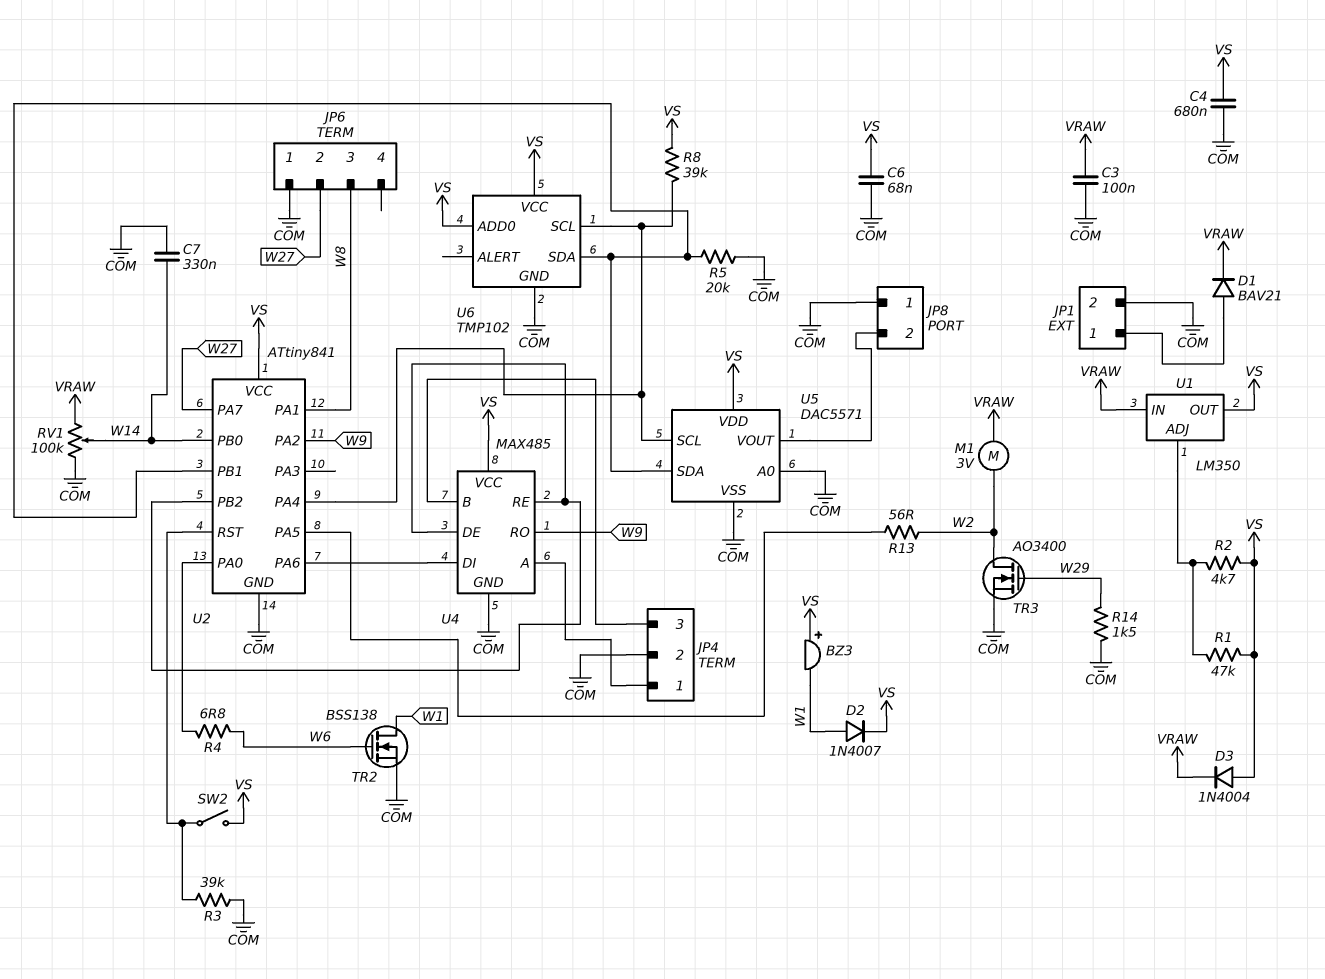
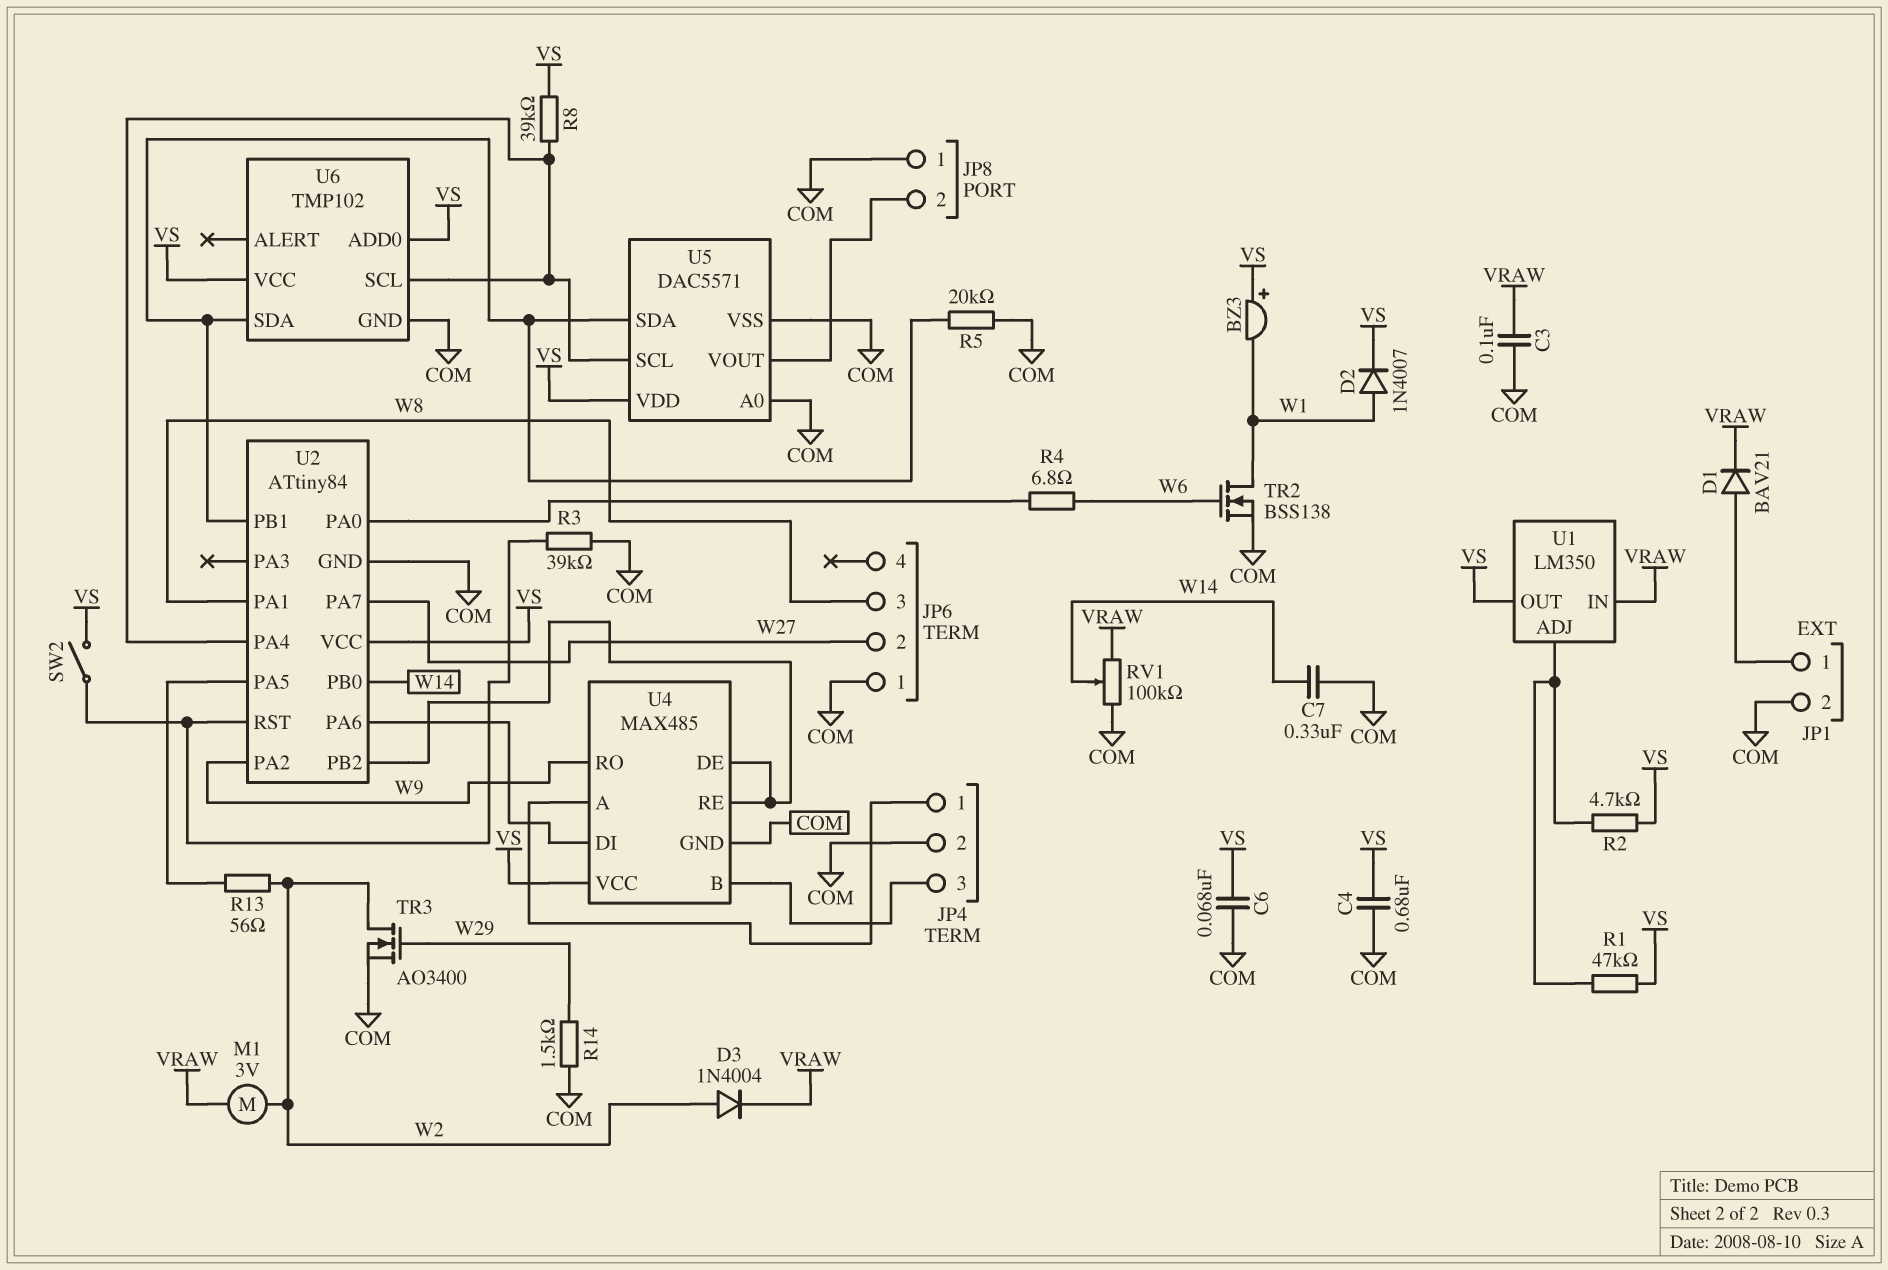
D3: diode 1N4004 (A VS, K VRAW) -> diode 1N4004 (A W2, K VRAW)
U2: ATtiny841 -> ATtiny84

